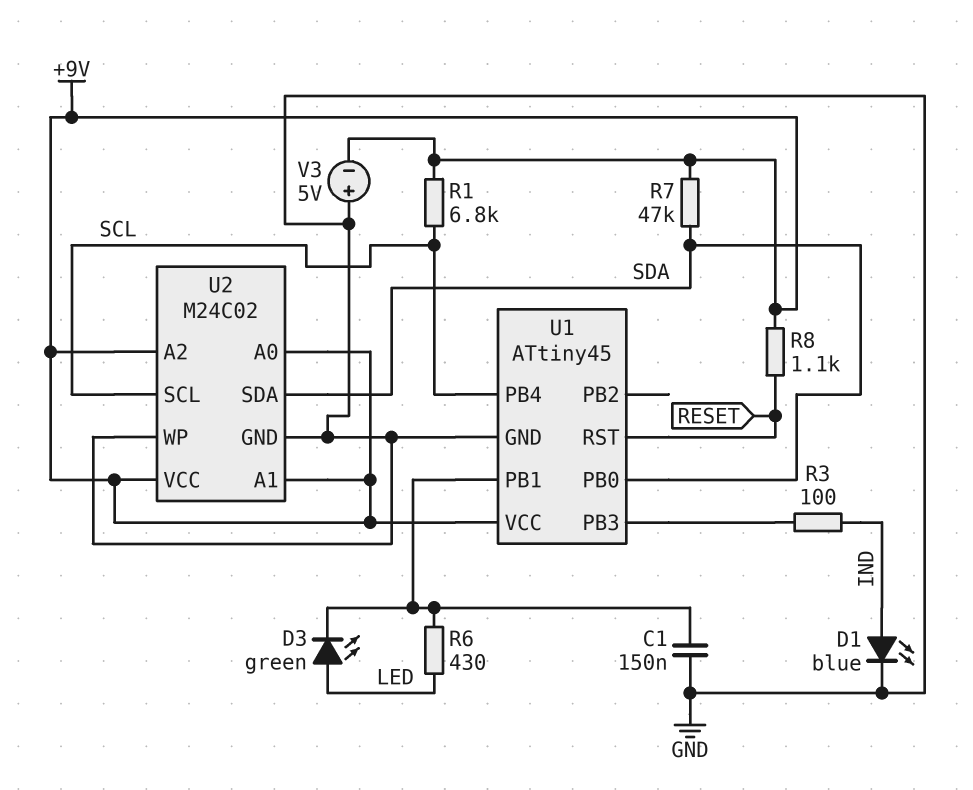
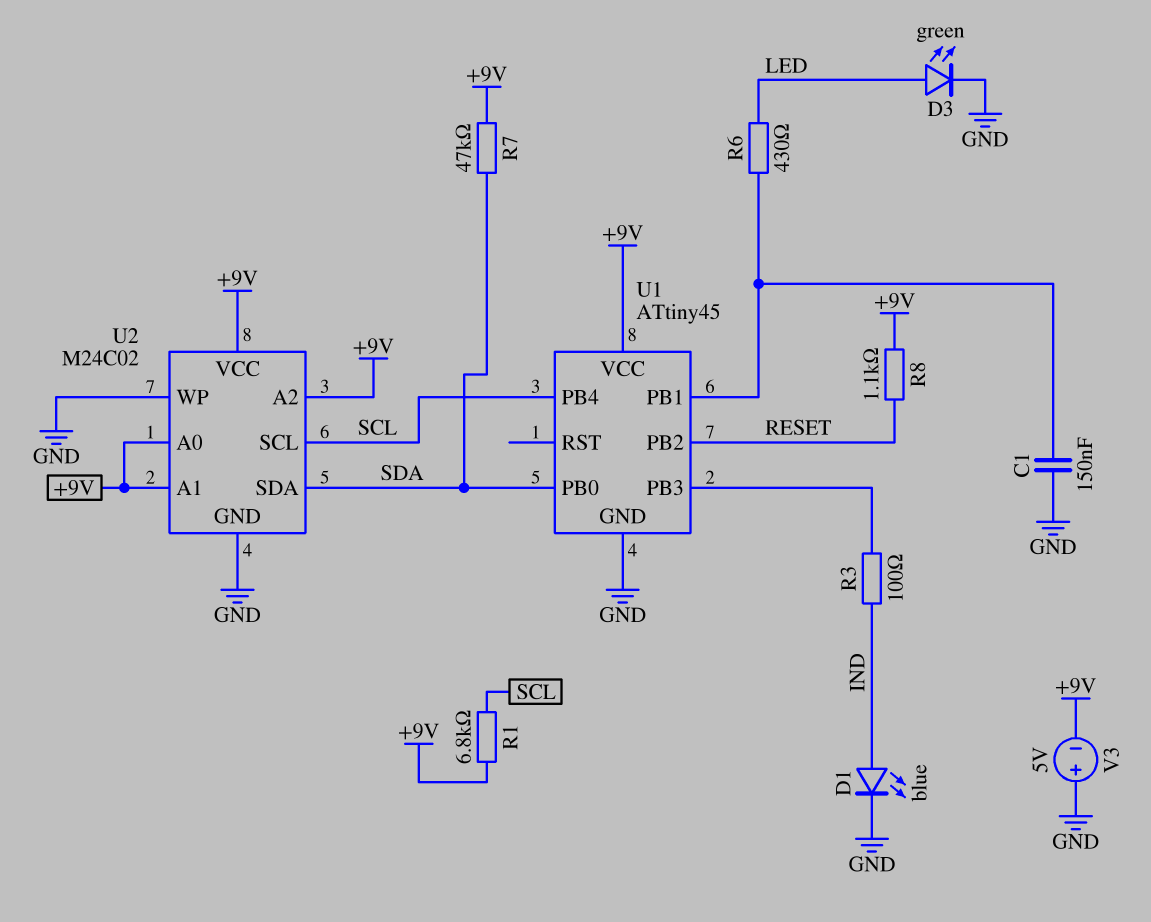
D3: LED green (A LED, K U1/PB1) -> LED green (A LED, K GND)
U1 pin PB2: none -> RESET
U1 pin RST: RESET -> none

